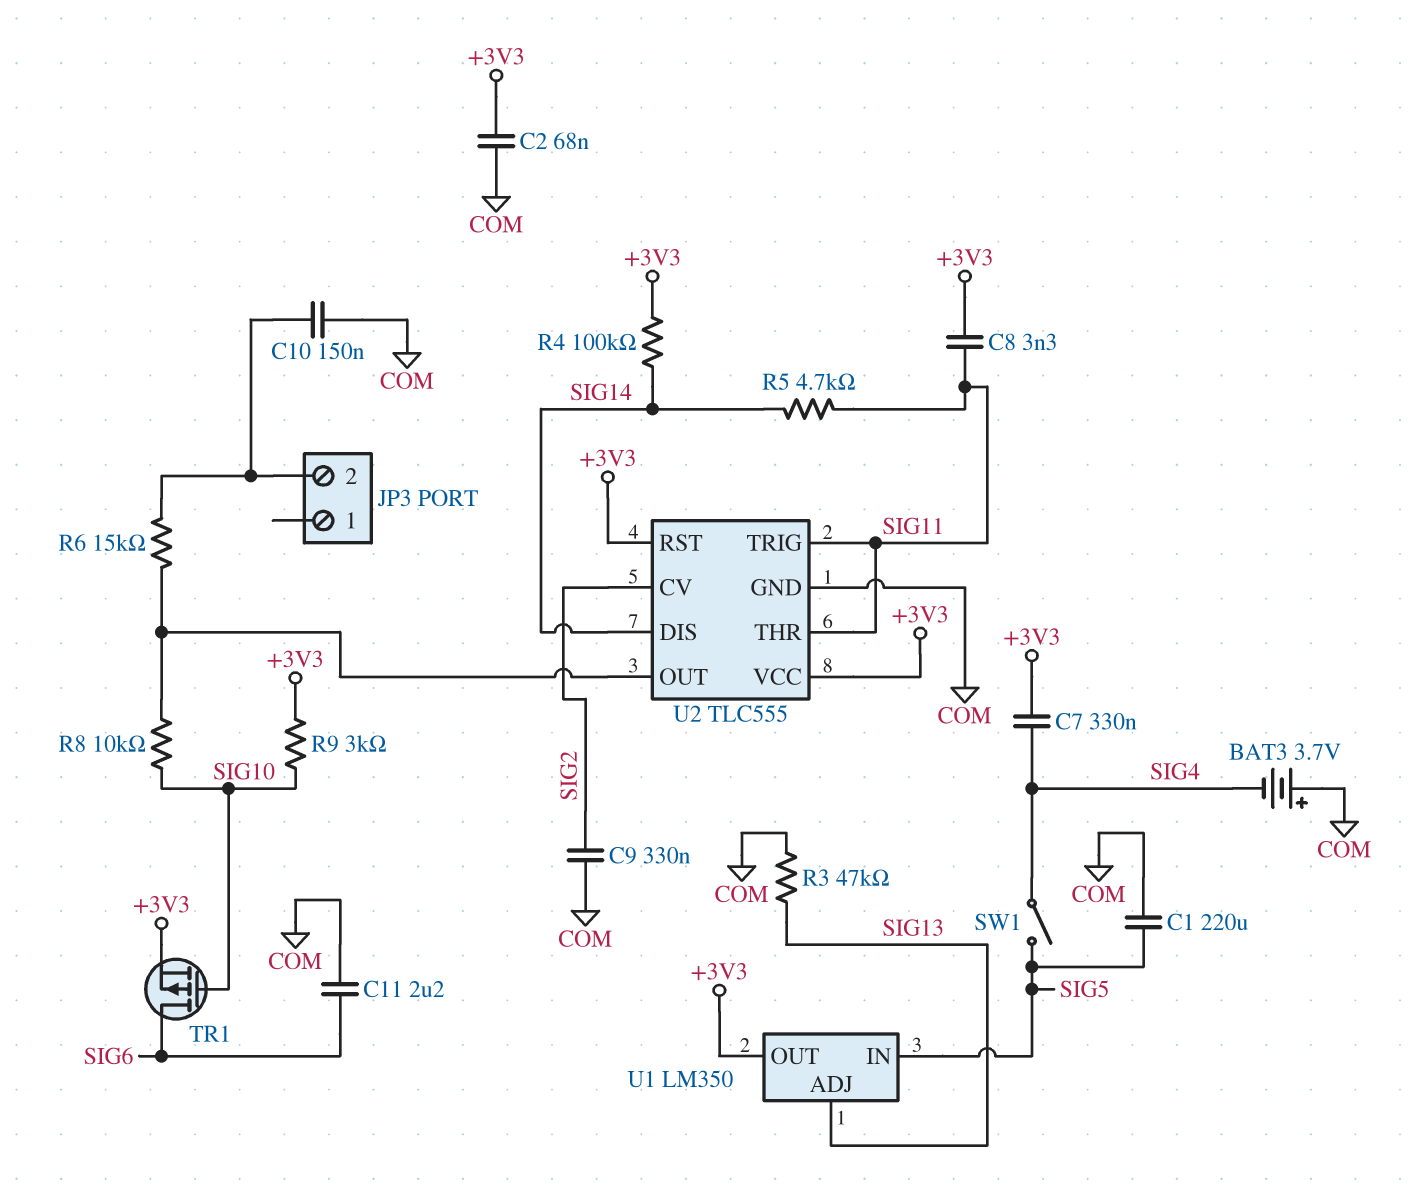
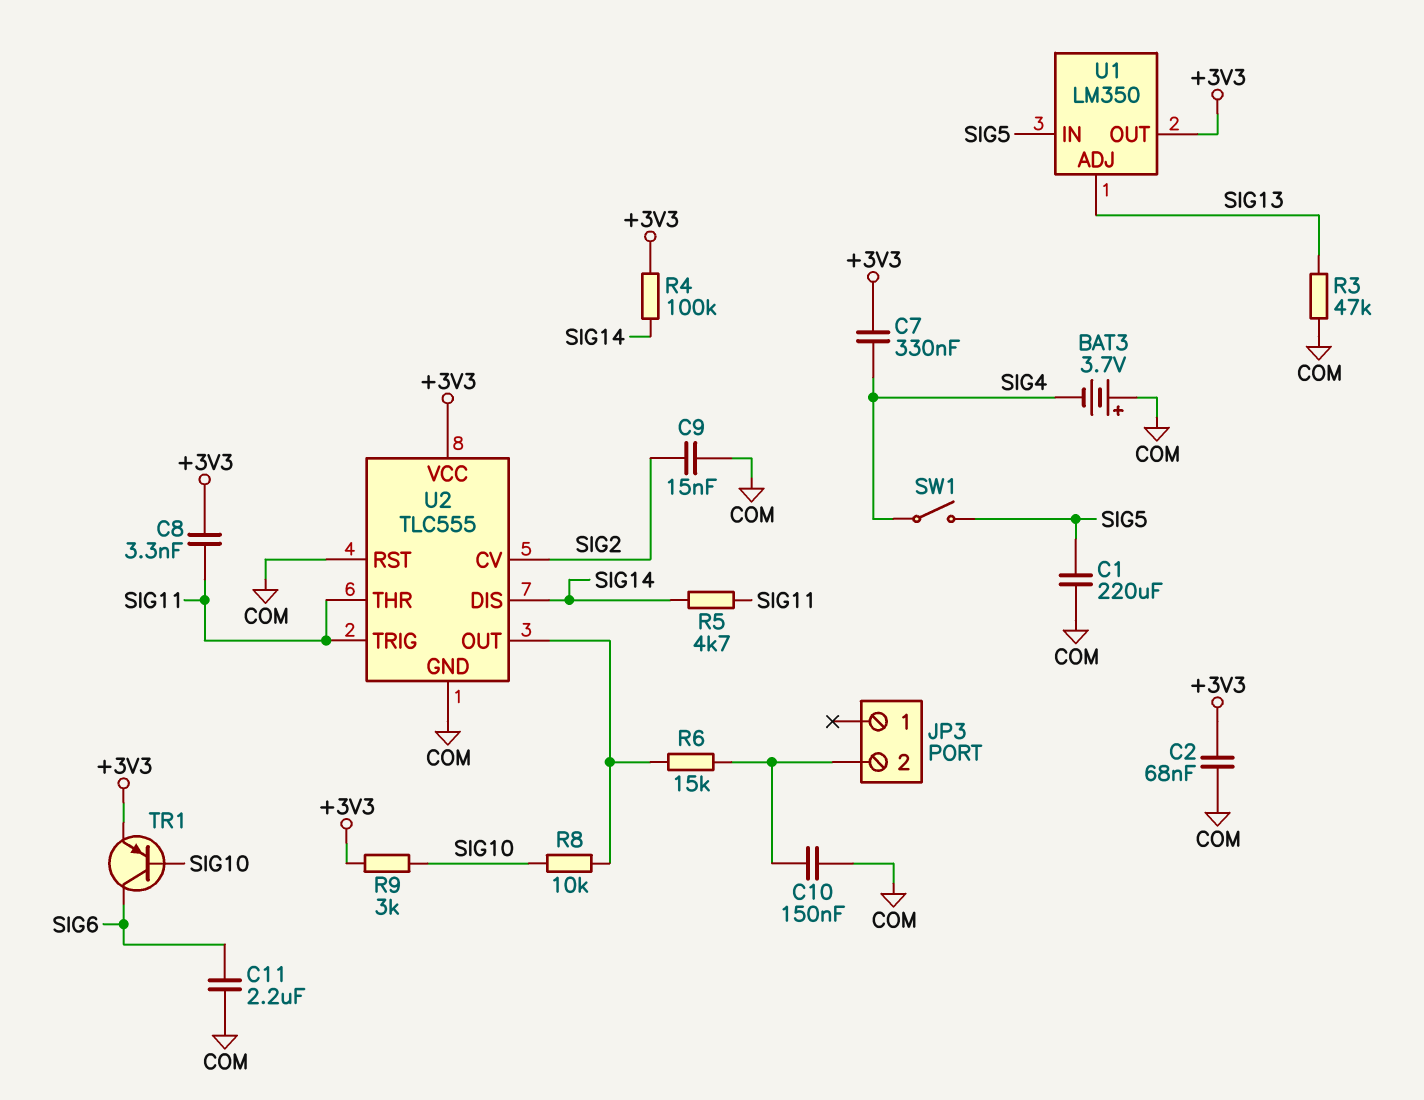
C9: 330nF (COM, SIG2) -> 15nF (COM, SIG2)
TR1: PMOS (G SIG10, D SIG6, S +3V3) -> PNP (B SIG10, C SIG6, E +3V3)
U2 pin RST: +3V3 -> COM

